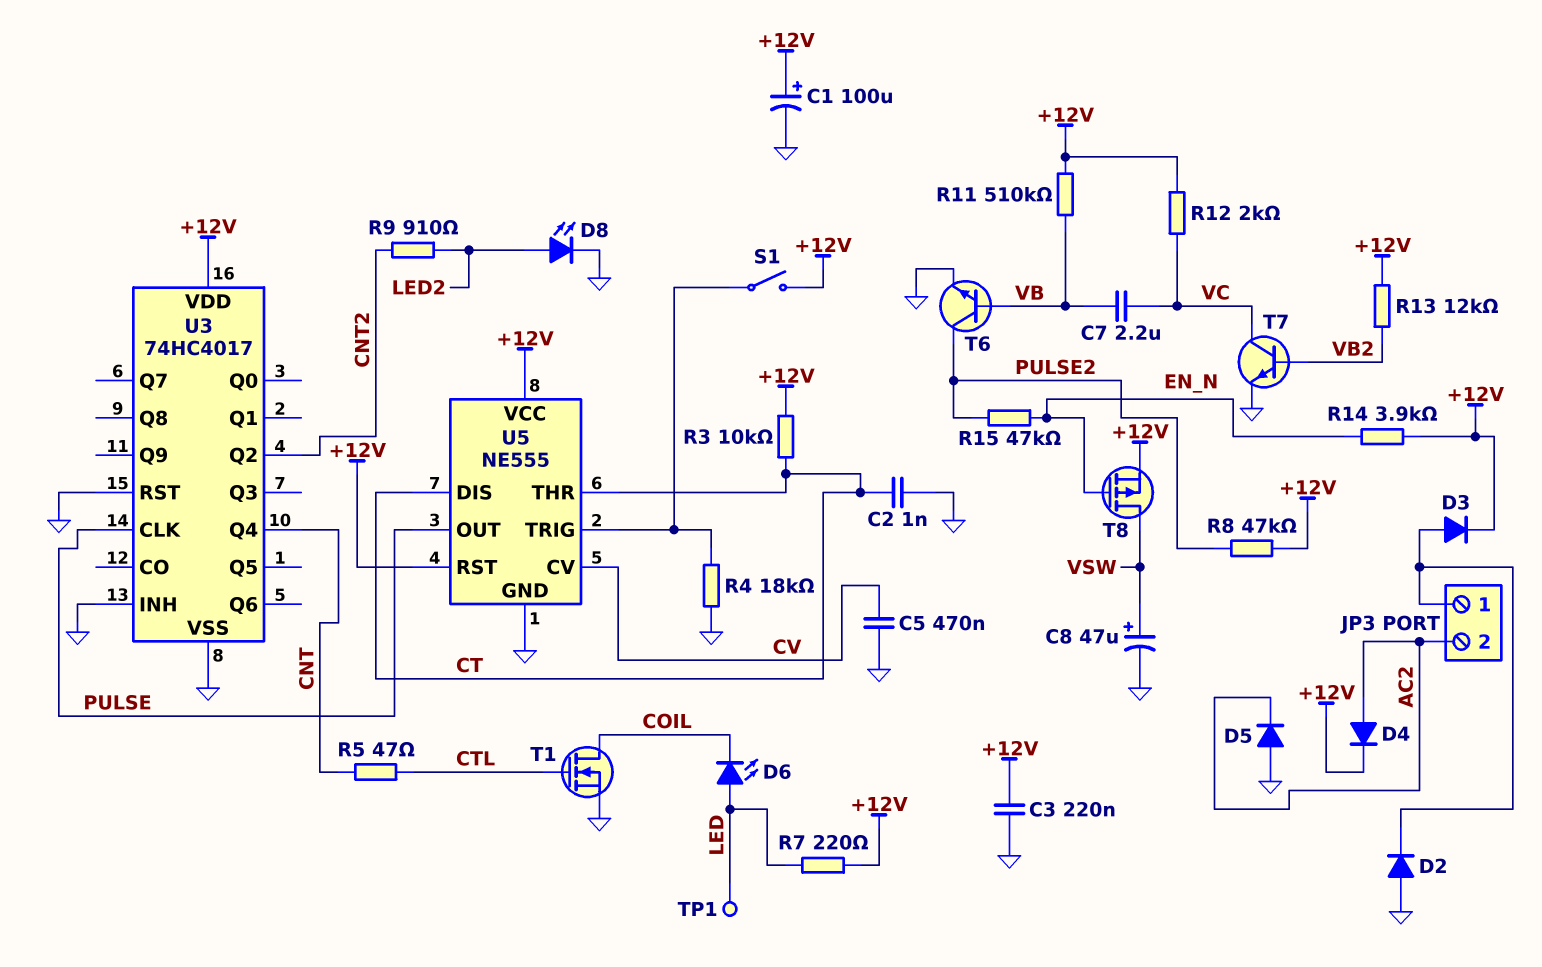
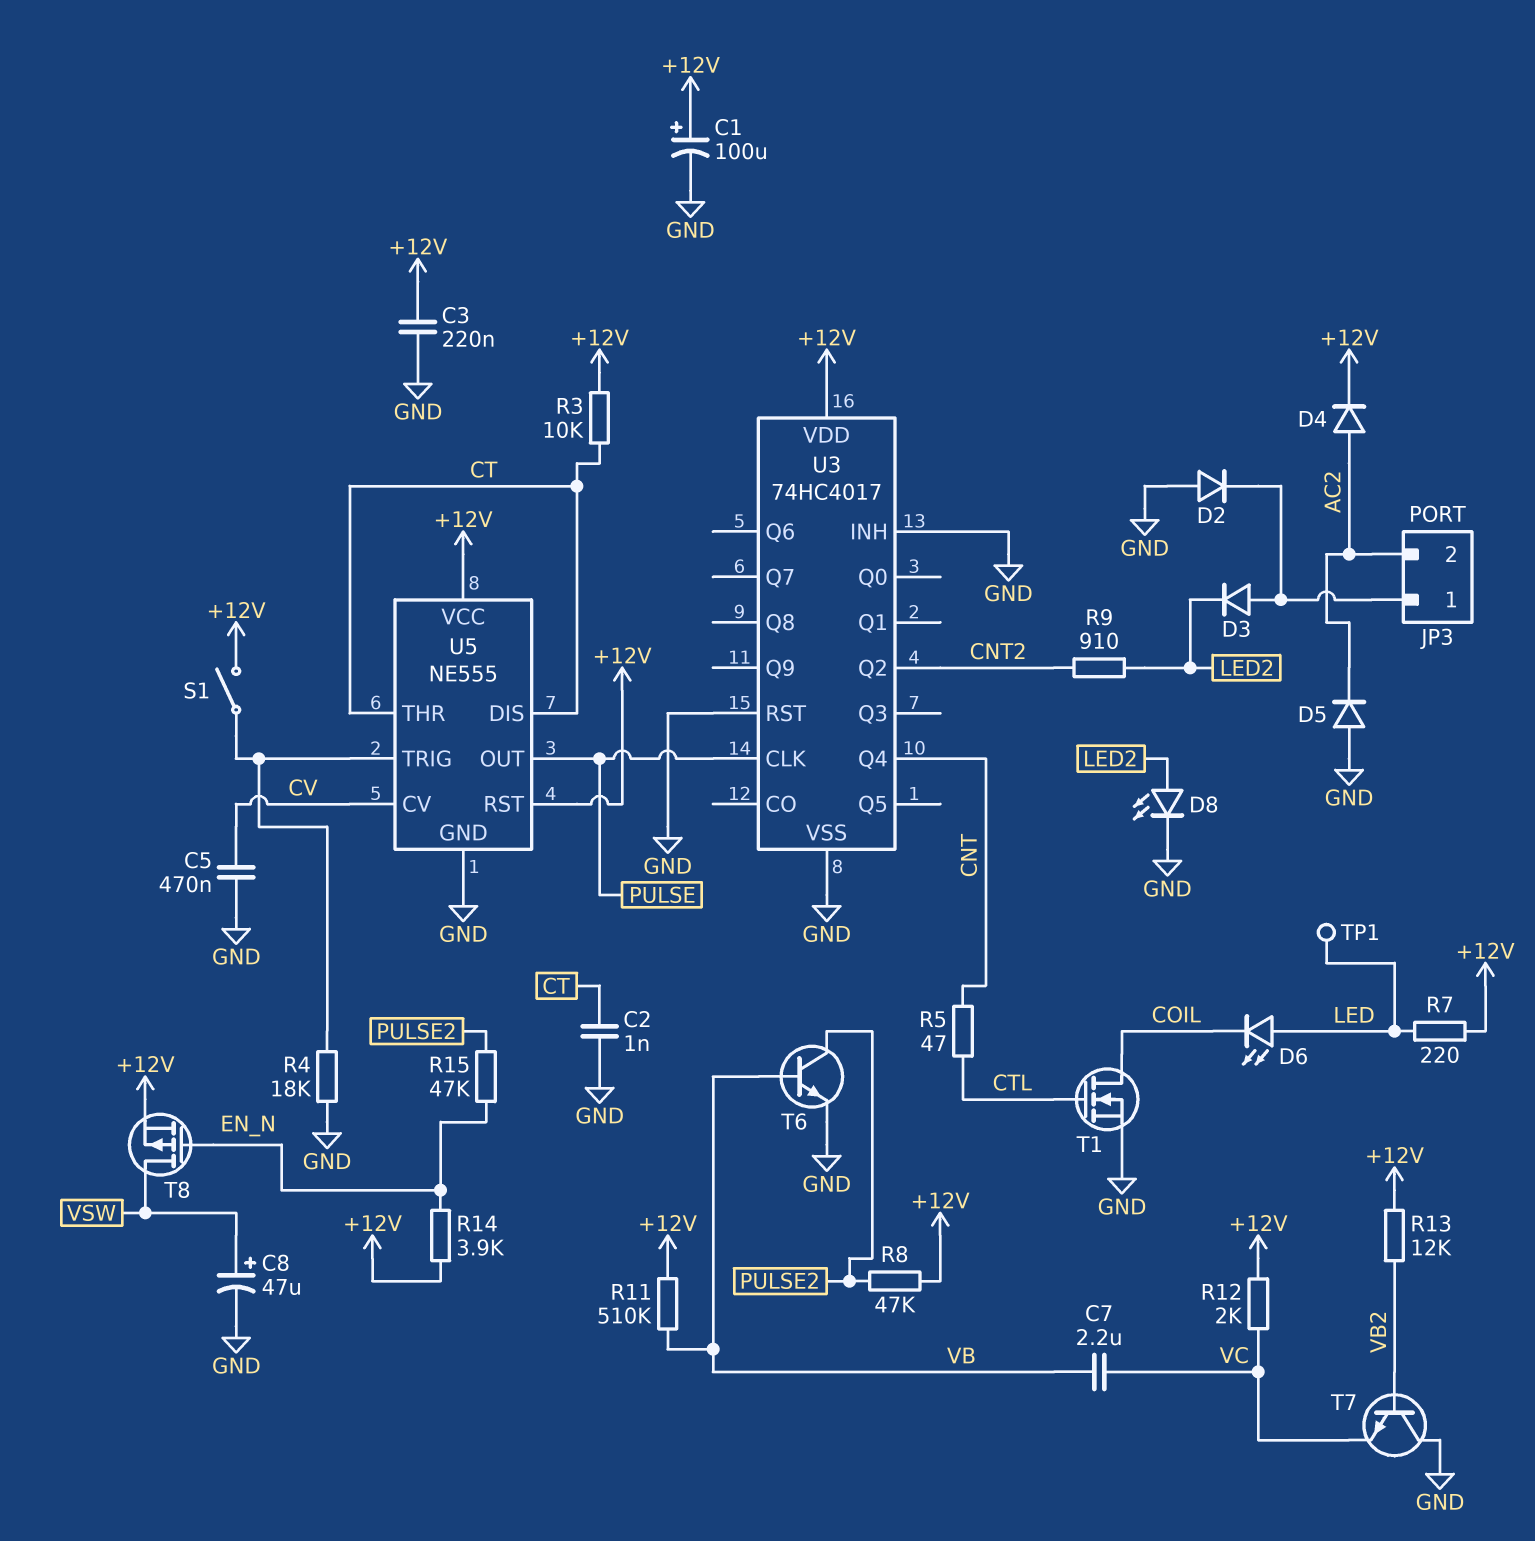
D3: diode (A JP3/1, K +12V) -> diode (A JP3/1, K LED2)
T7: NPN (B VB2, C VC, E GND) -> NPN (B VB2, C GND, E VC)

